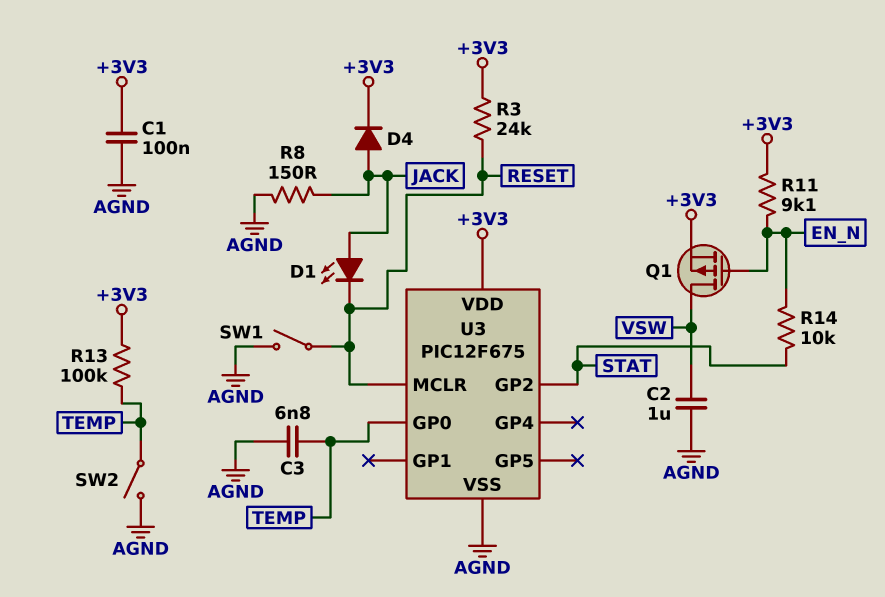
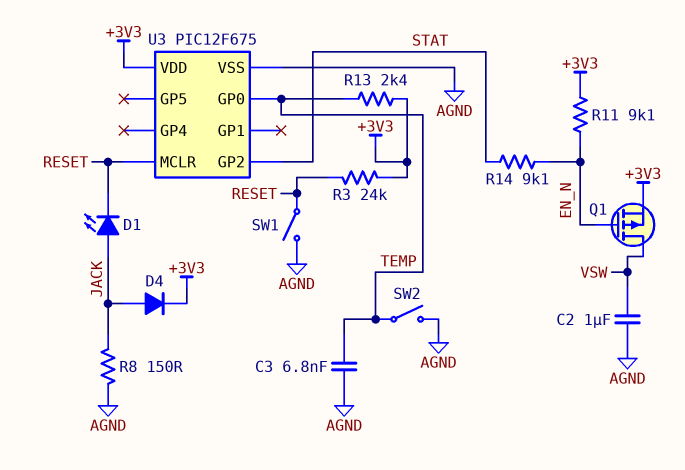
C1: 100nF (+3V3, AGND) -> none
R13: 100k (+3V3, TEMP) -> 2.4k (+3V3, TEMP)
R14: 10k (EN_N, STAT) -> 9.1k (EN_N, STAT)

